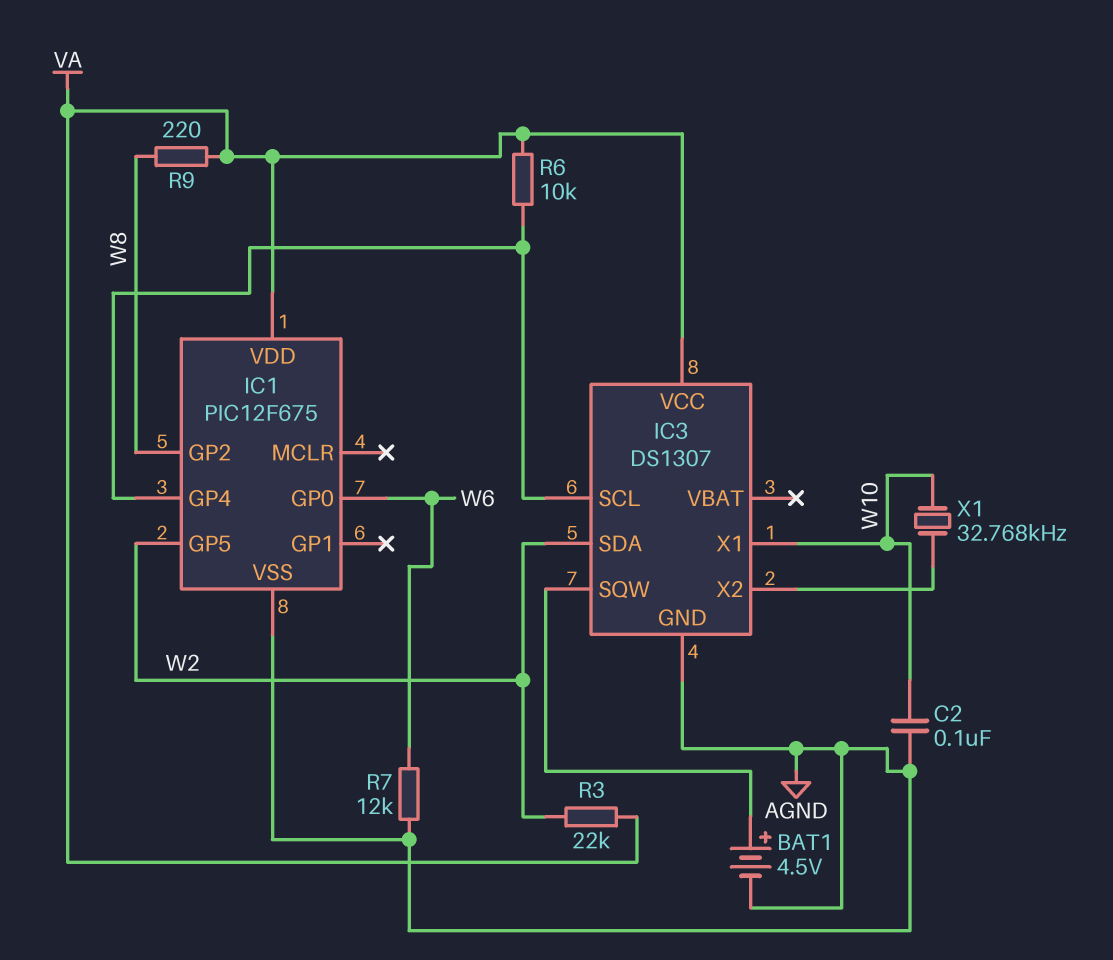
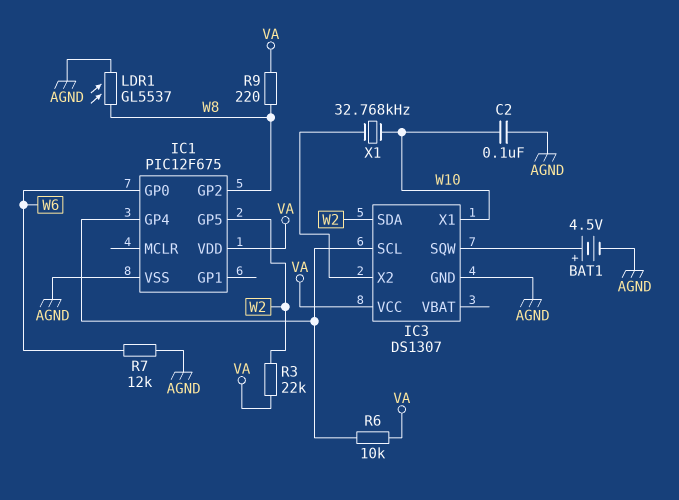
LDR1: none -> GL5537 (AGND, W8)

